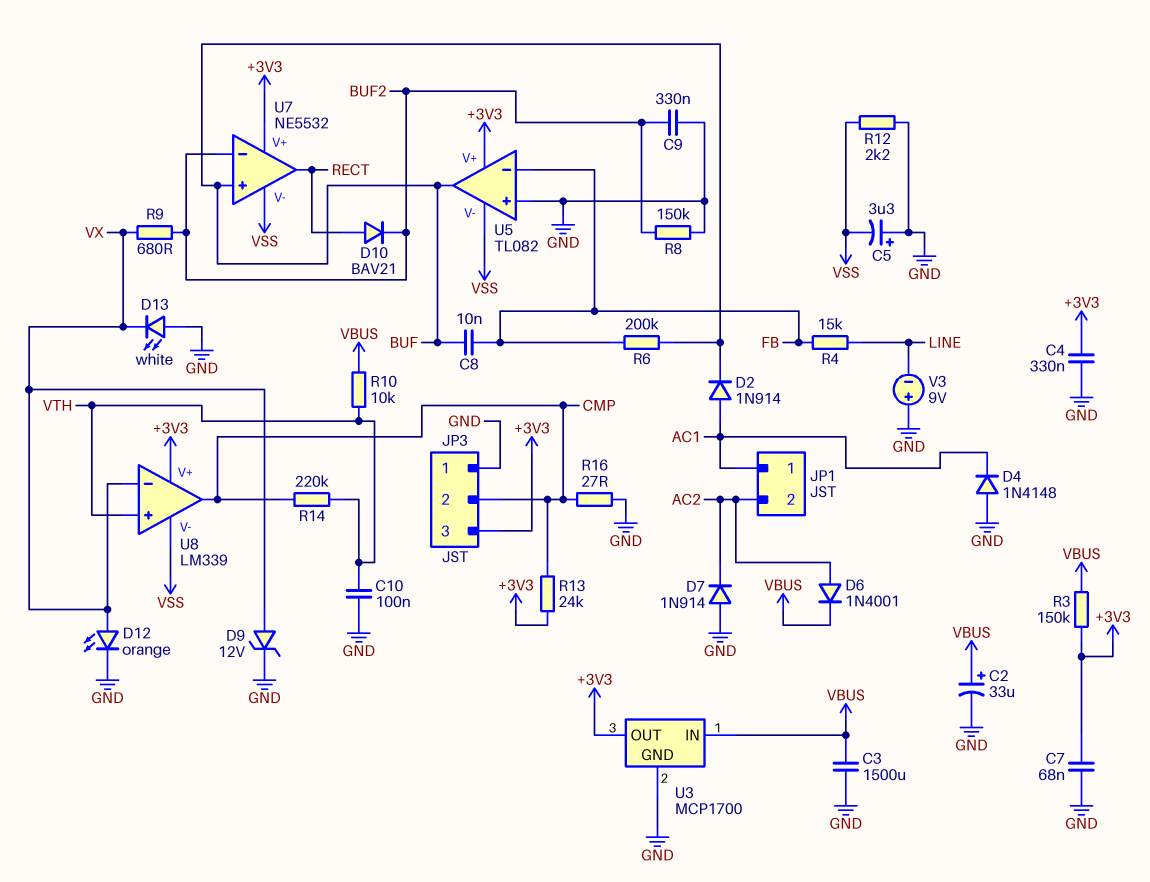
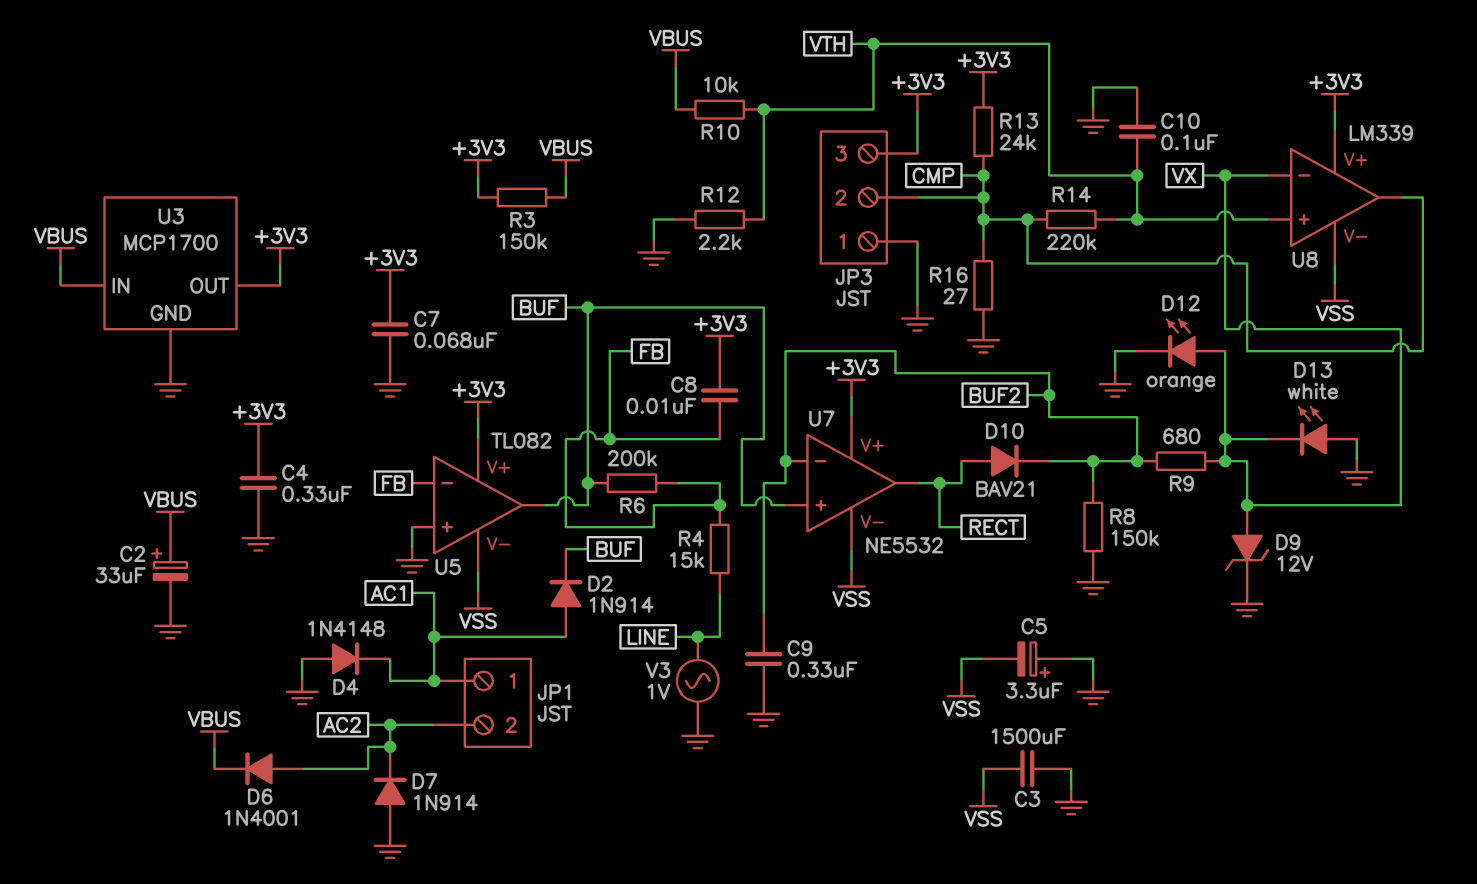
C3: 1500uF (GND, VBUS) -> 1500uF (GND, VSS)
C8: 10nF (BUF, FB) -> 10nF (+3V3, FB)
R12: 2.2k (GND, VSS) -> 2.2k (GND, VTH)
V3: 9V (plus GND, minus LINE) -> AC 1V (GND, LINE)

